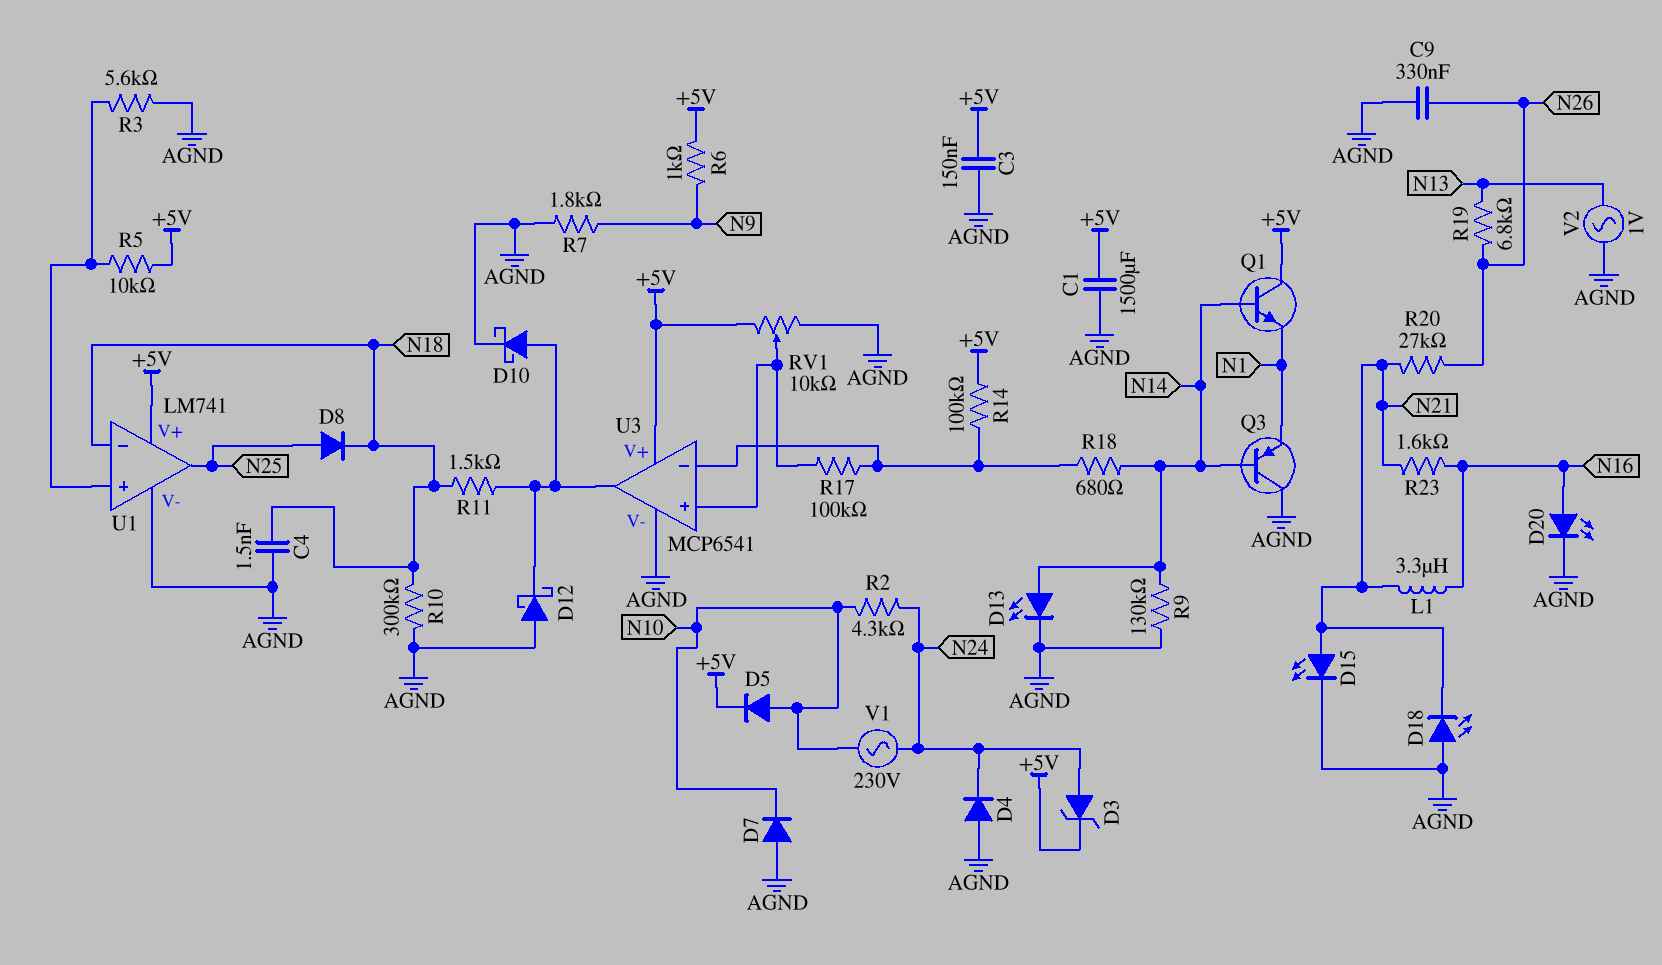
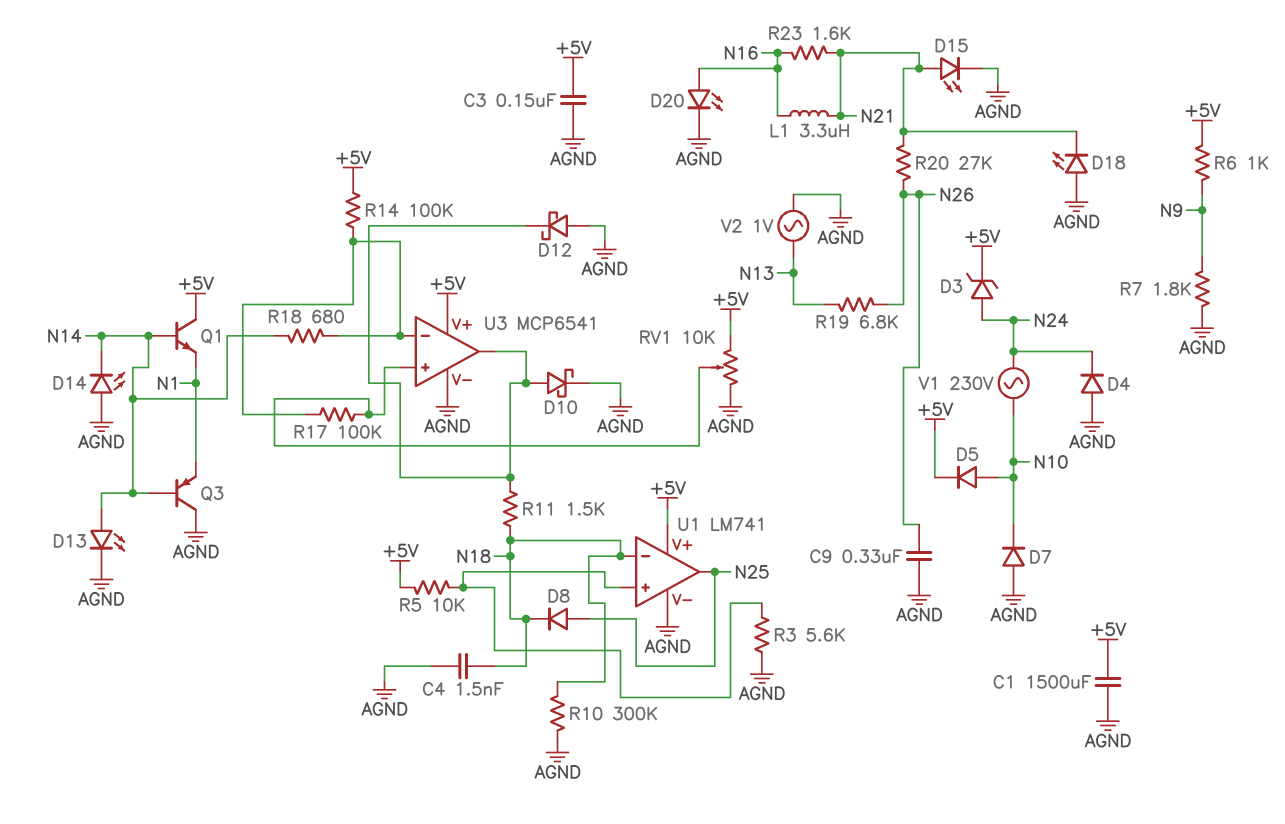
D14: none -> LED (A AGND, K N14)
R2: 4.3k (N10, N24) -> none
R9: 130k (AGND, N14) -> none

